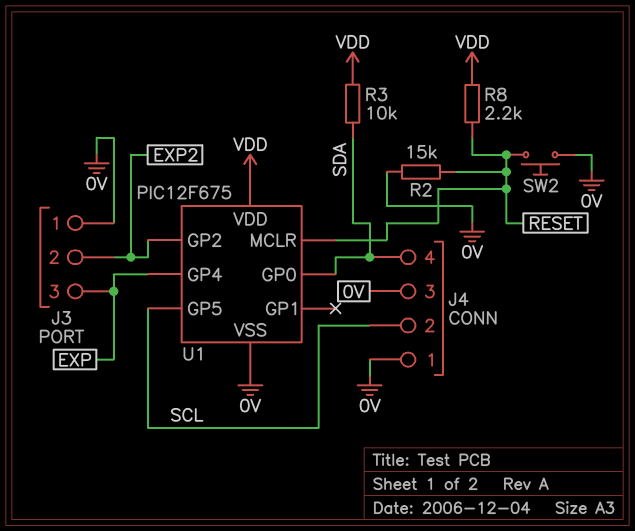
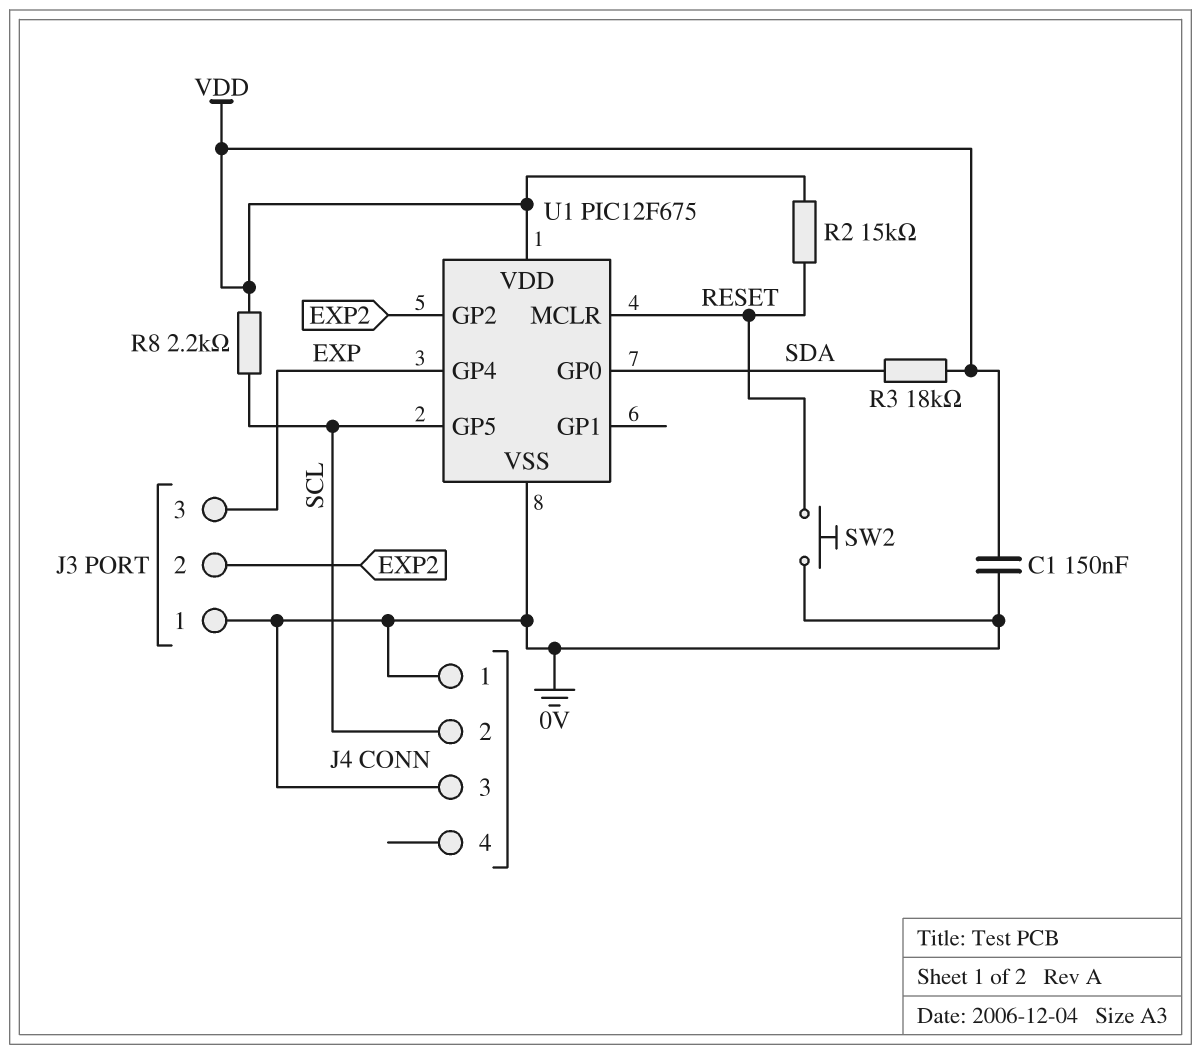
C1: none -> 150nF (0V, VDD)
J4 pin 4: SDA -> none
R2: 15k (0V, RESET) -> 15k (RESET, VDD)
R3: 10k (SDA, VDD) -> 18k (SDA, VDD)
R8: 2.2k (RESET, VDD) -> 2.2k (SCL, VDD)

